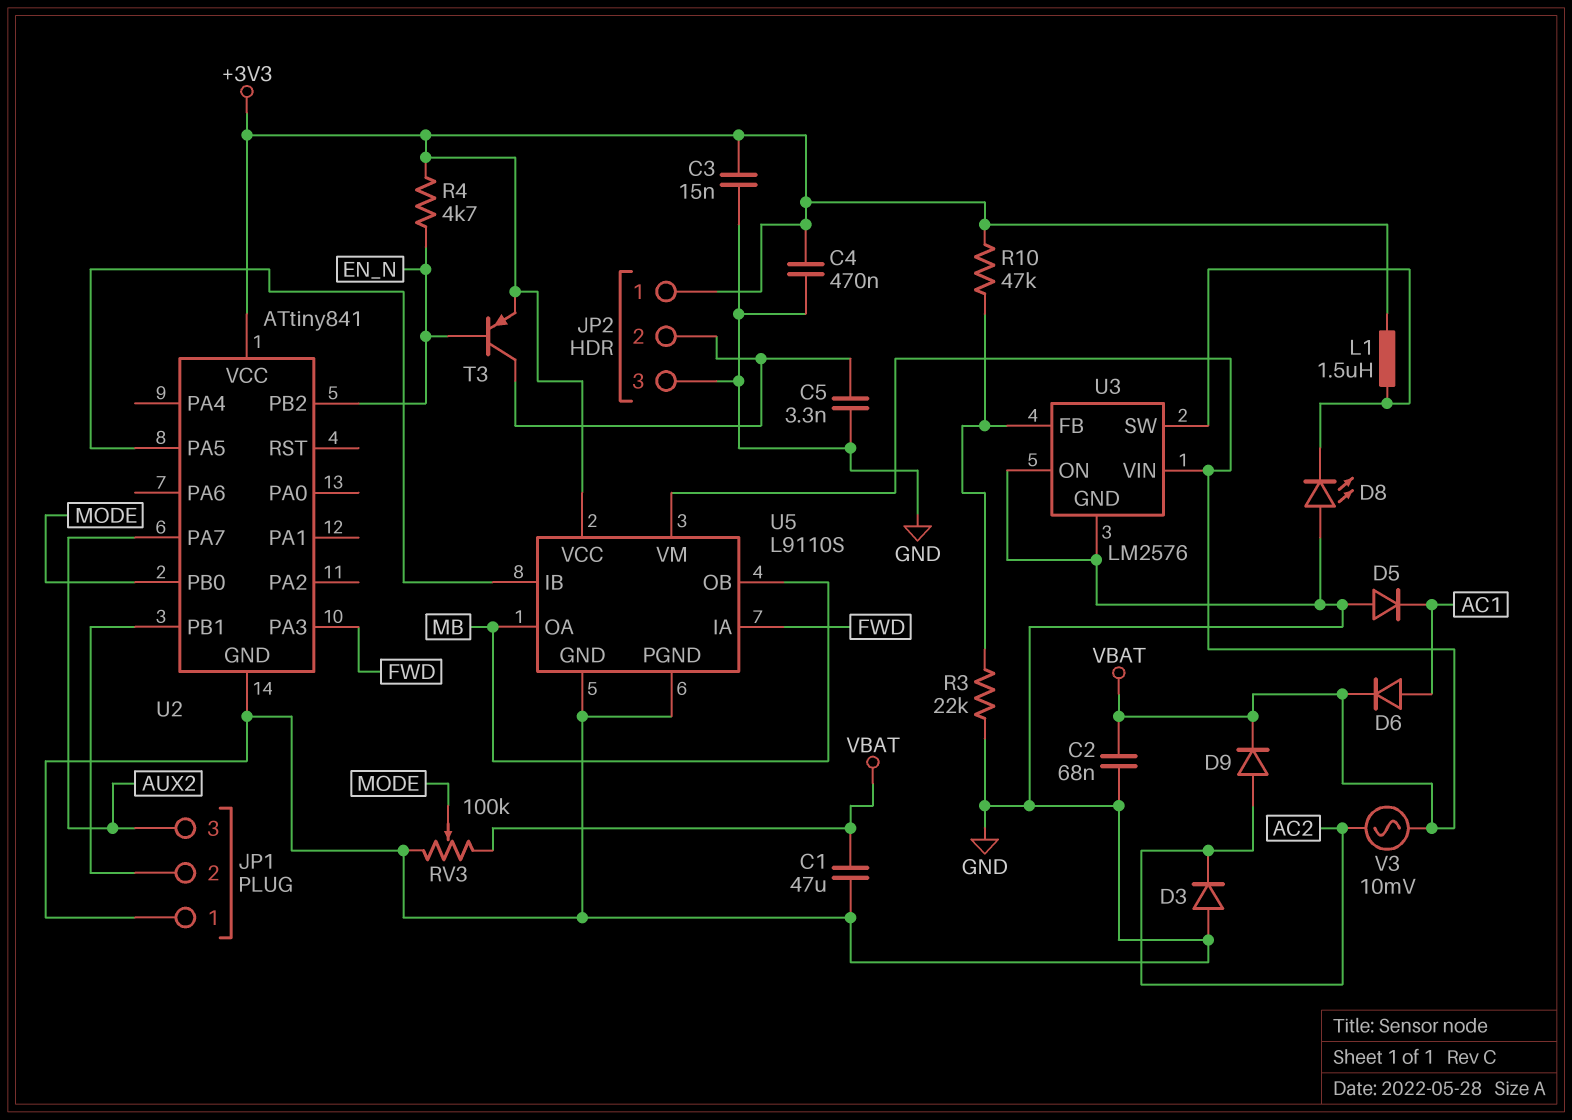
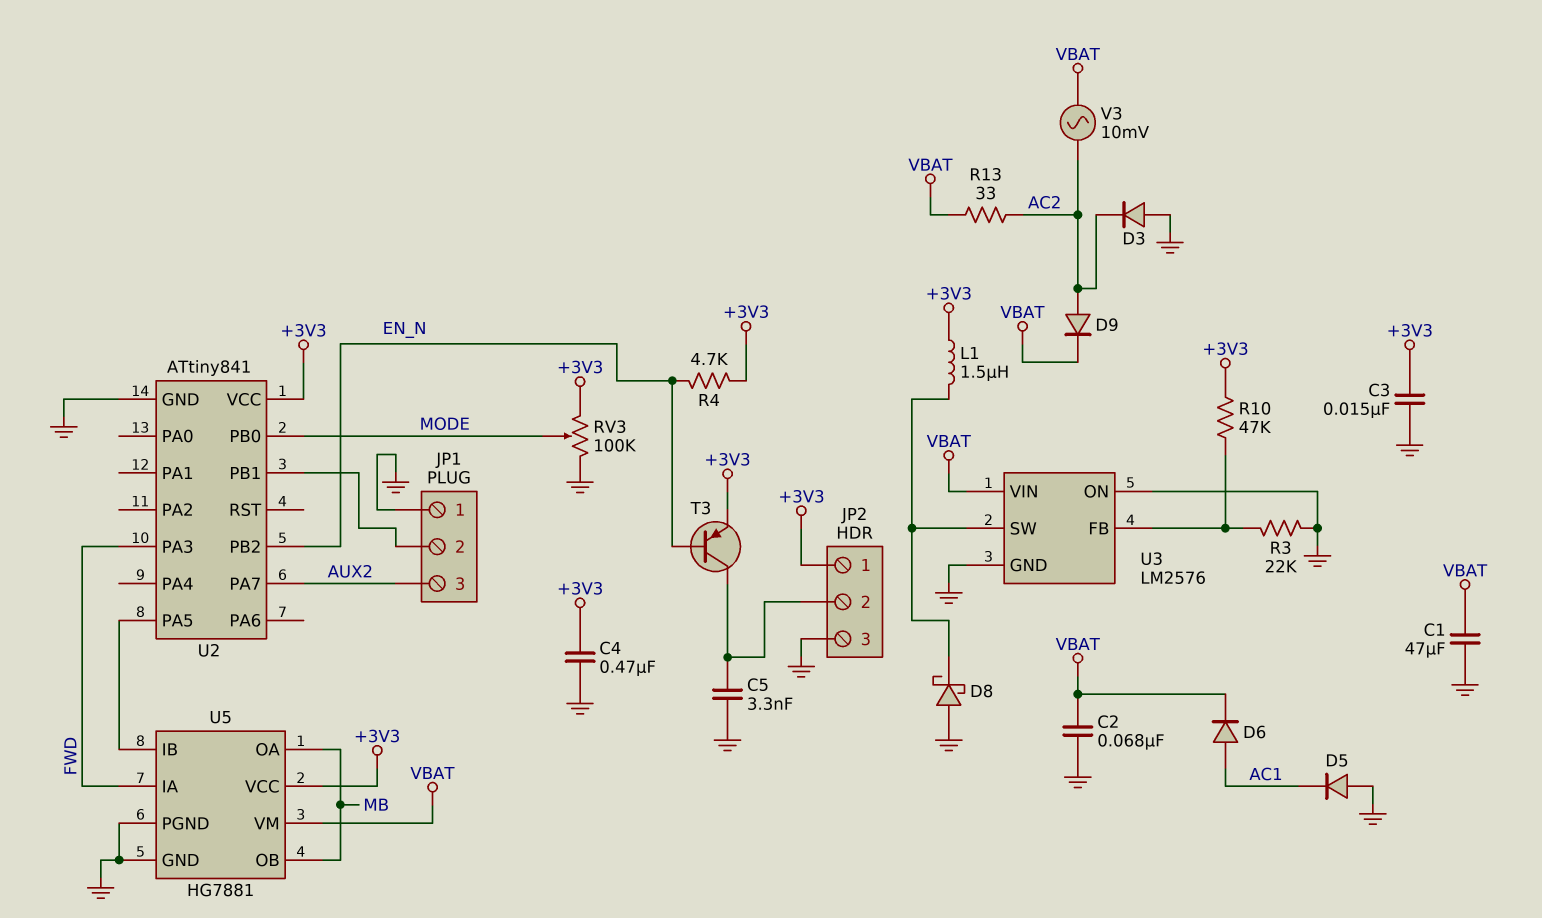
D8: LED (A GND, K U3/SW) -> schottky (A GND, K U3/SW)
R13: none -> 33 (AC2, VBAT)
RV3: 100k (GND, VBAT, wiper MODE) -> 100k (+3V3, GND, wiper MODE)
U5: L9110S -> HG7881

